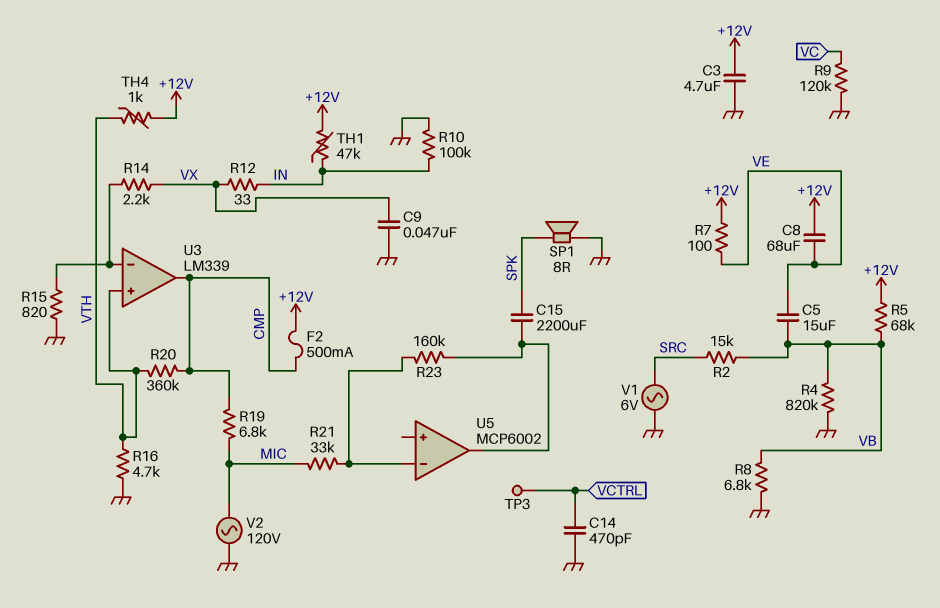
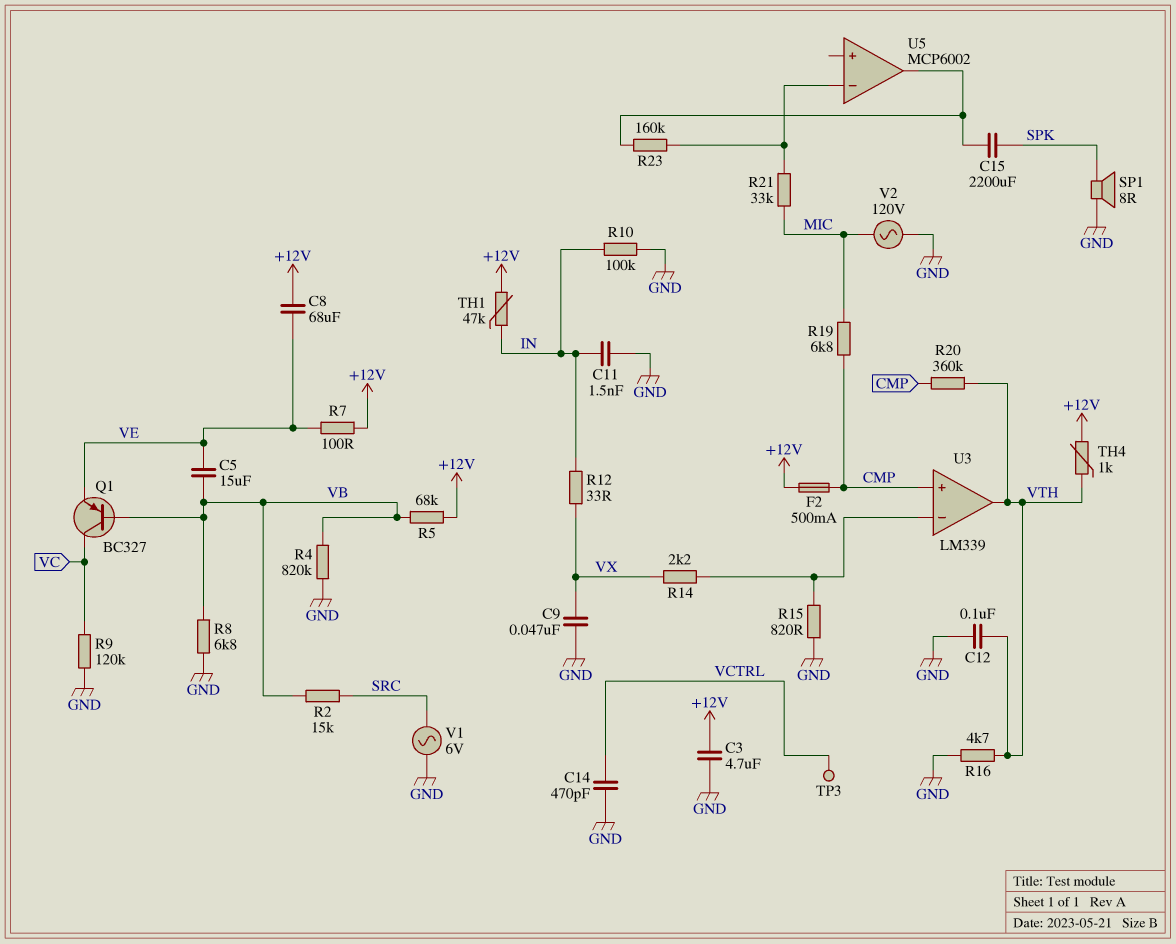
C11: none -> 1.5nF (GND, IN)
C12: none -> 100nF (GND, VTH)
Q1: none -> PNP BC327 (B VB, C VC, E VE)
U3 pin in+: VTH -> CMP
U3 pin out: CMP -> VTH

